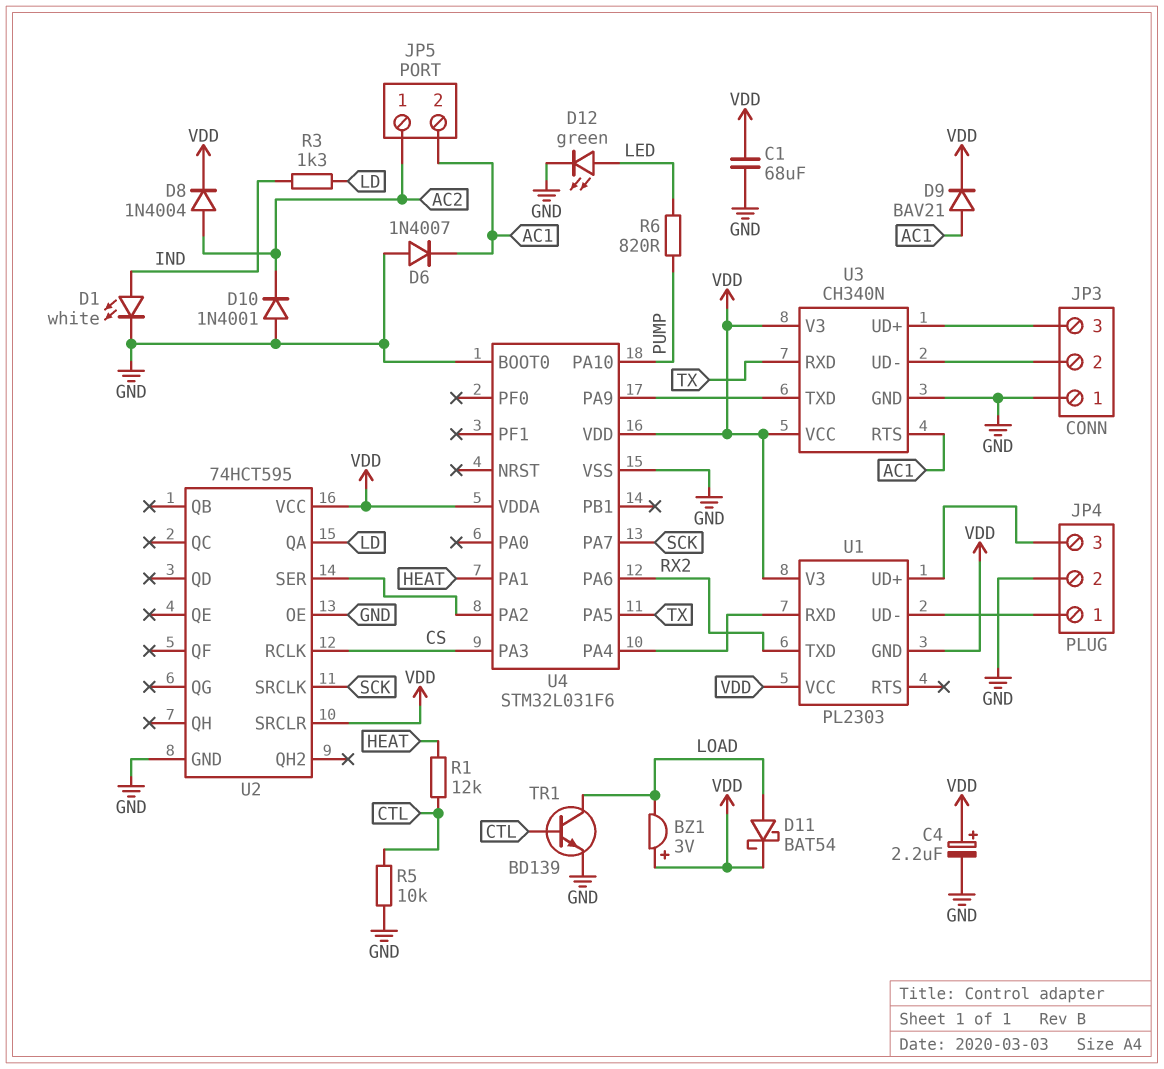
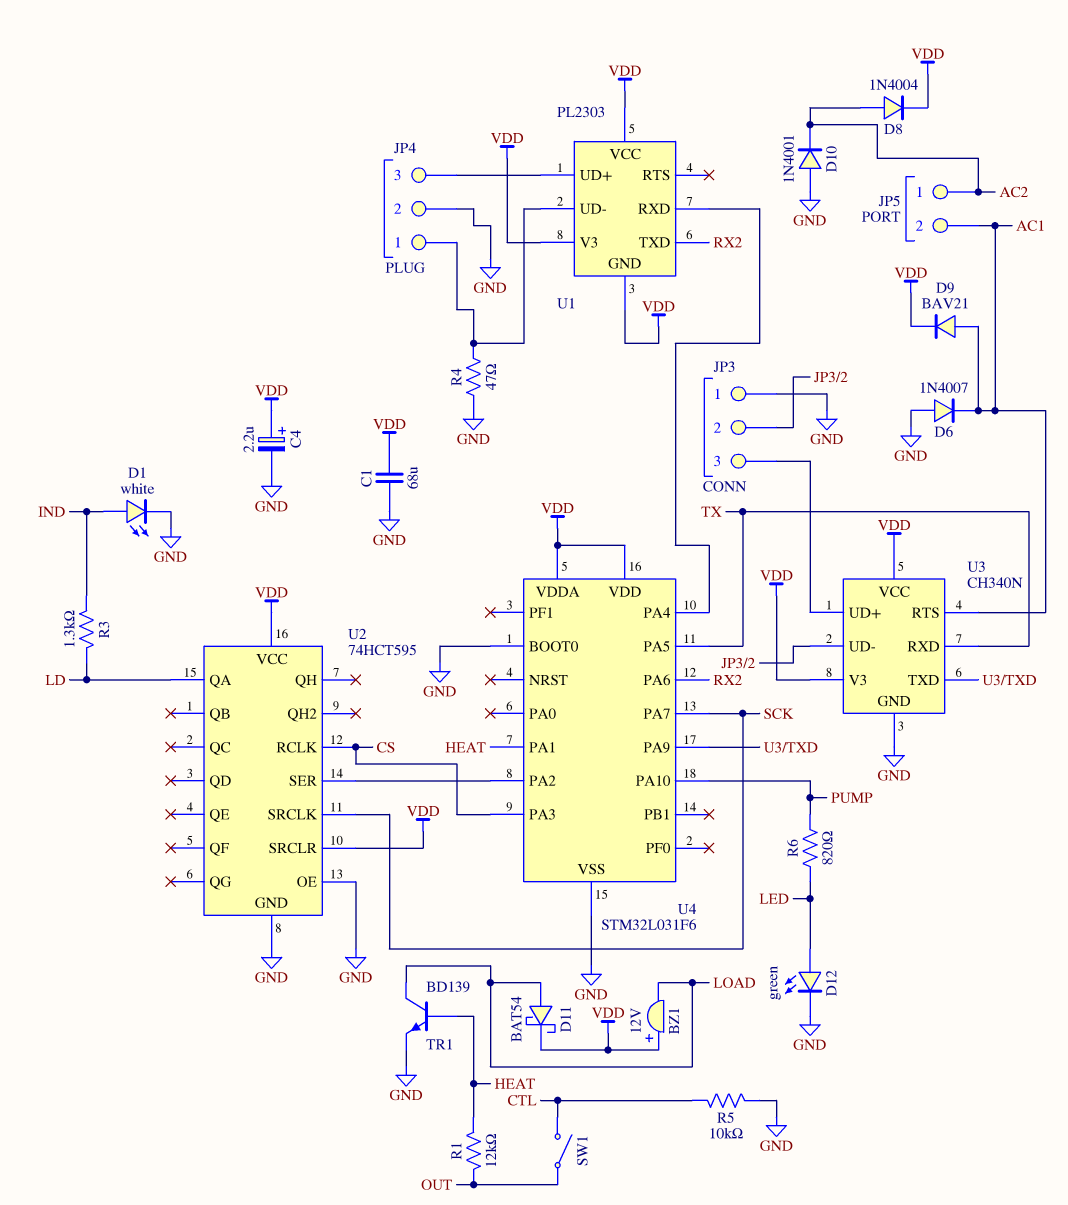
BZ1: buzzer 3V (plus VDD, minus LOAD) -> buzzer 12V (plus VDD, minus LOAD)
R1: 12k (CTL, HEAT) -> 12k (HEAT, OUT)
R4: none -> 47 (GND, JP4/1)
SW1: none -> switch (CTL, OUT)
TR1: NPN BD139 (B CTL, C LOAD, E GND) -> NPN BD139 (B HEAT, C LOAD, E GND)

